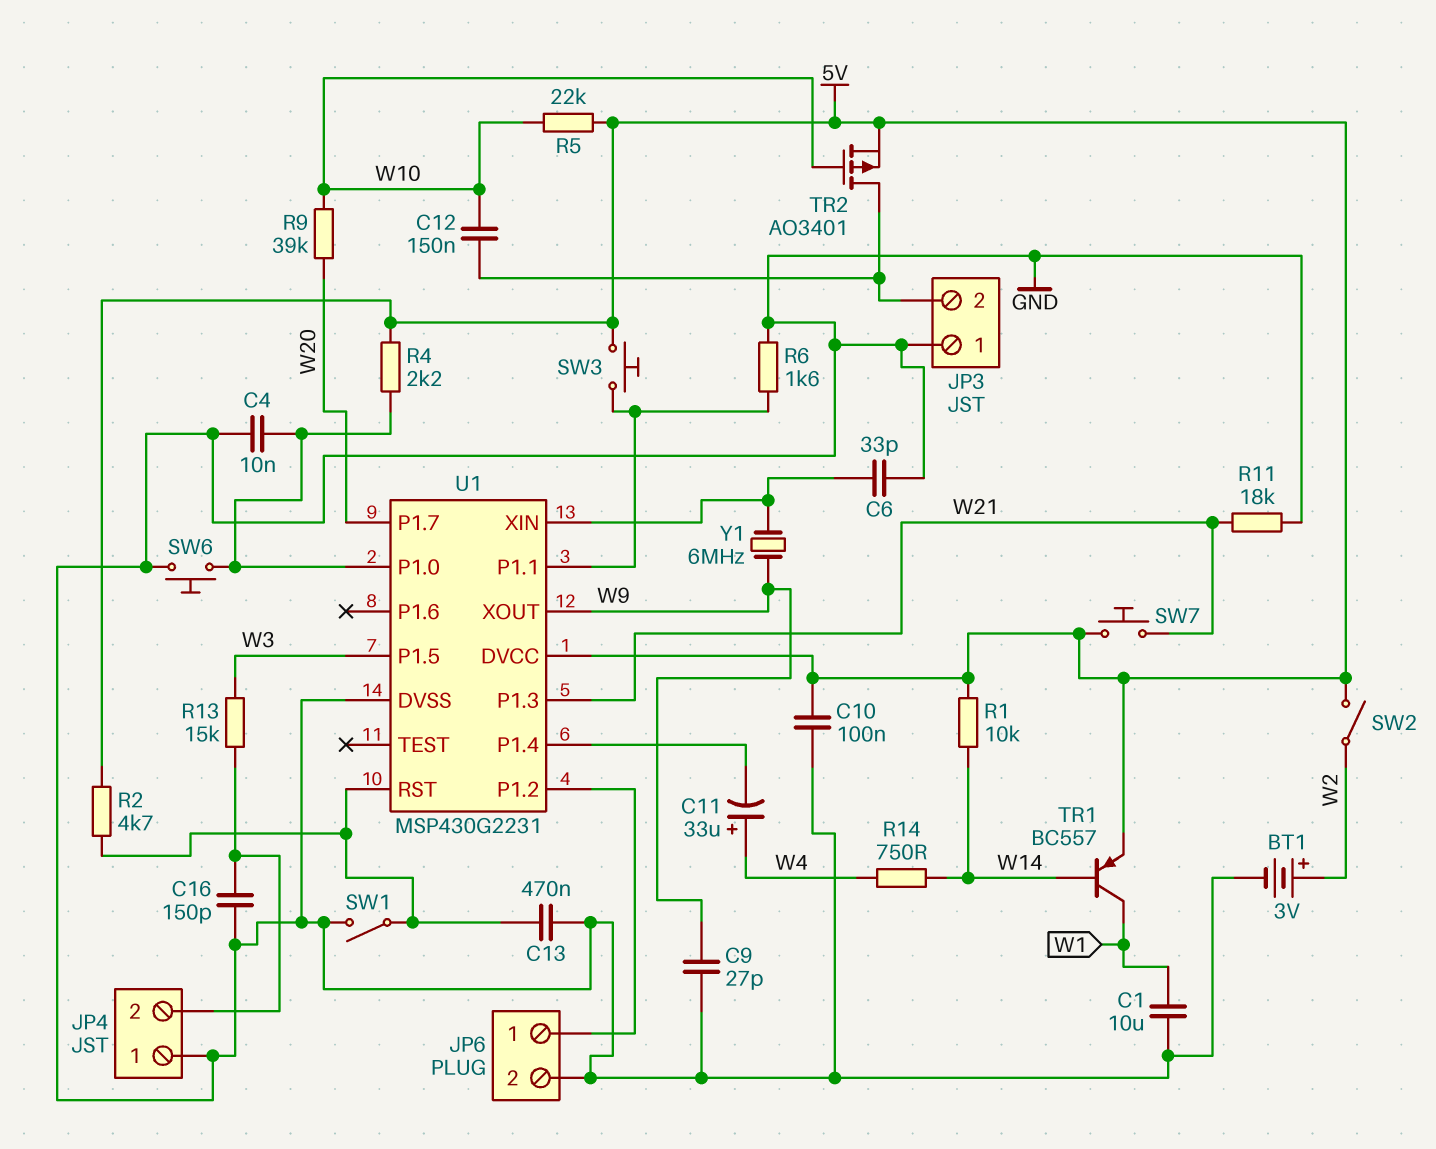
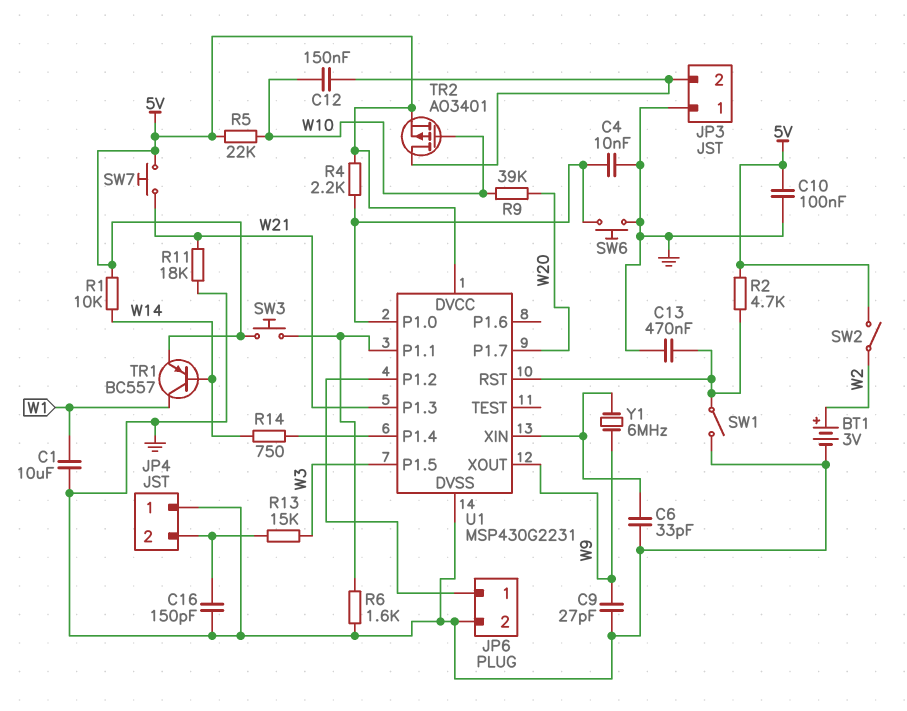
C11: 33uF (plus W4, minus U1/P1.4) -> none
R14: 750 (W4, W14) -> 750 (U1/P1.4, W14)

